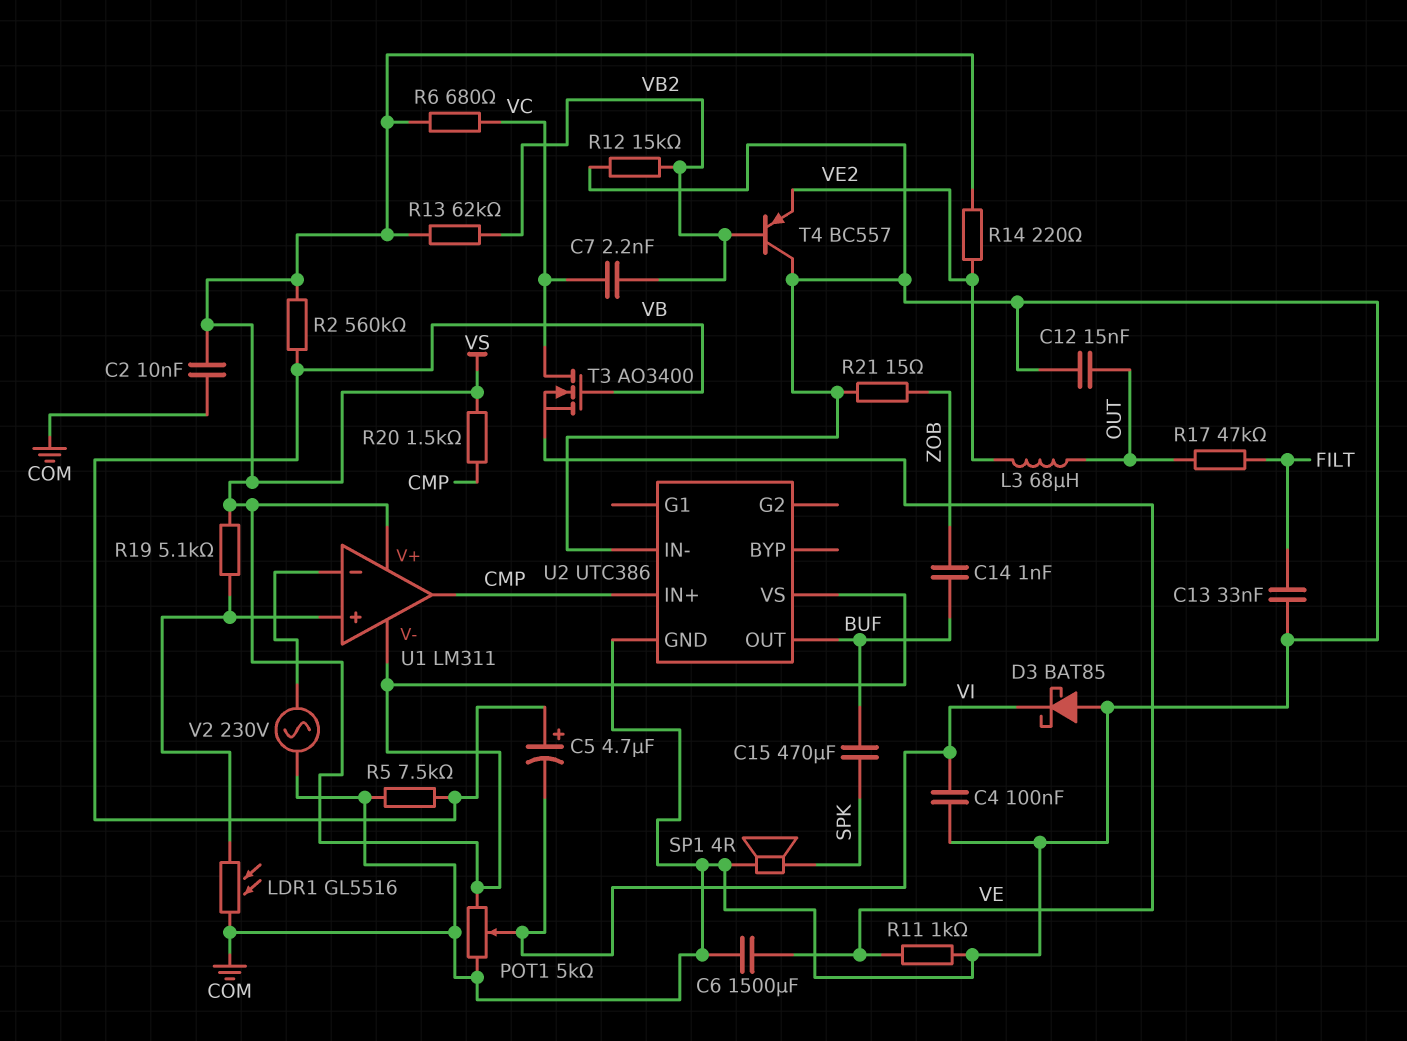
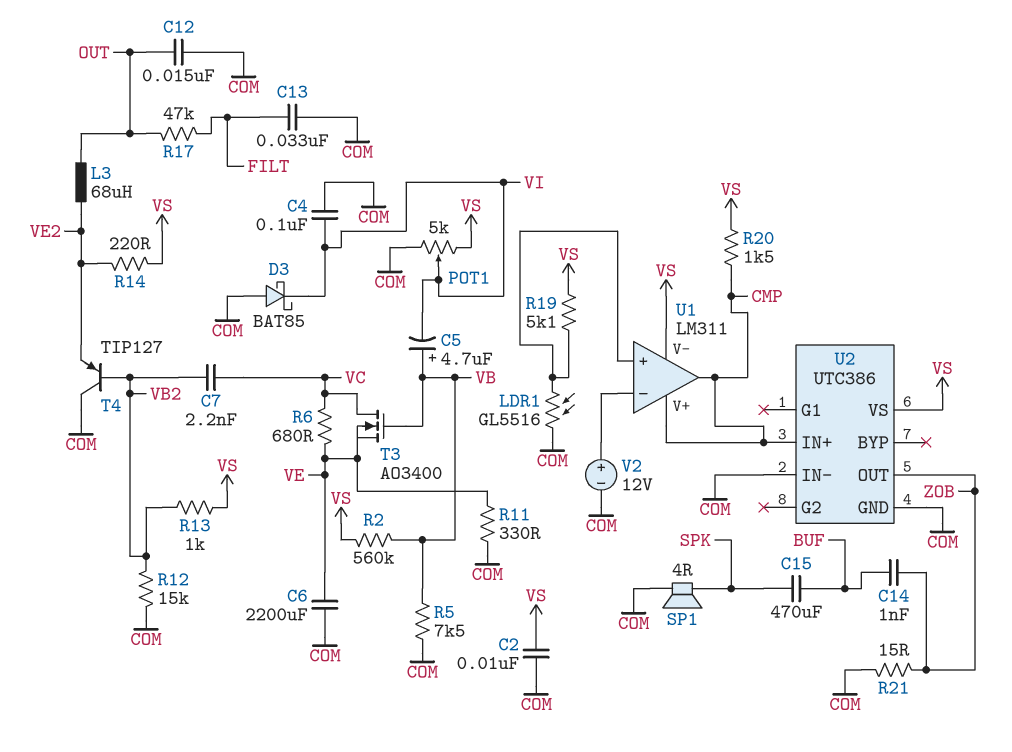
C6: 1500uF (COM, VE) -> 2200uF (COM, VE)
R6: 680 (VC, VS) -> 680 (VC, VE)
R11: 1k (COM, VE) -> 330 (COM, VE)
R13: 62k (VB2, VS) -> 1k (VB2, VS)
T4: PNP BC557 (B VB2, C COM, E VE2) -> PNP TIP127 (B VB2, C COM, E VE2)
U1 pin V+: VS -> CMP
U2 pin OUT: BUF -> ZOB
V2: AC 230V (COM, U1/in-) -> 12V (plus U1/in-, minus COM)

